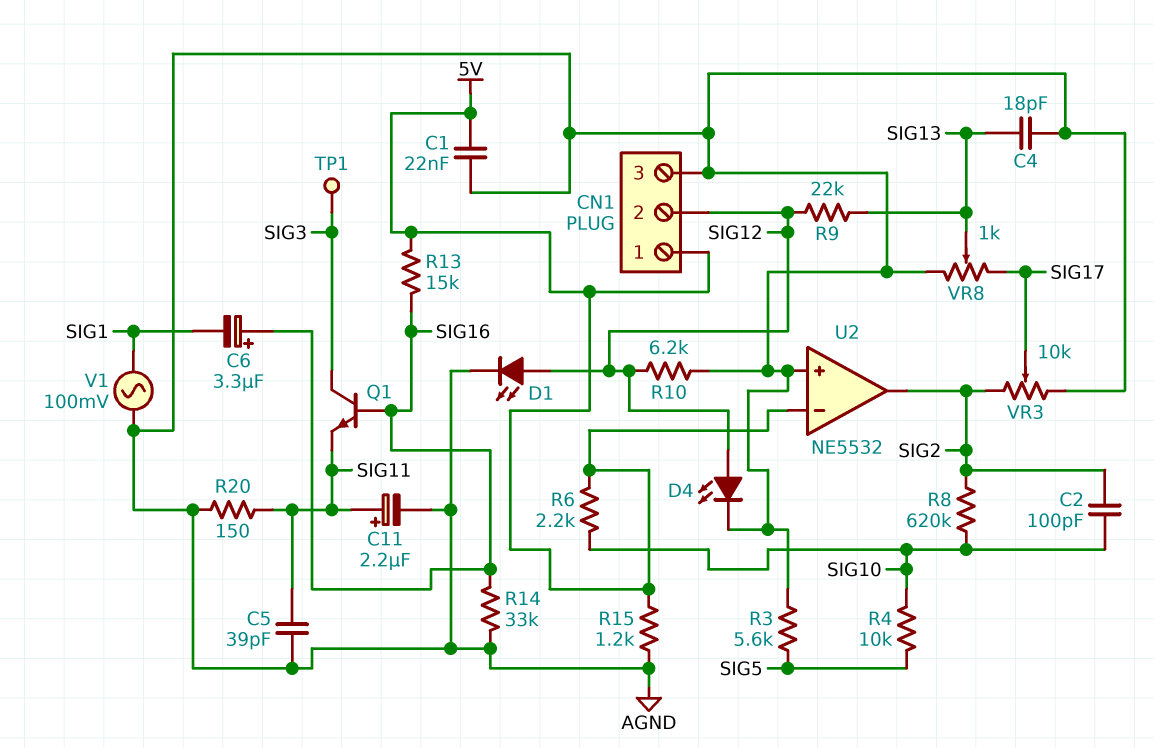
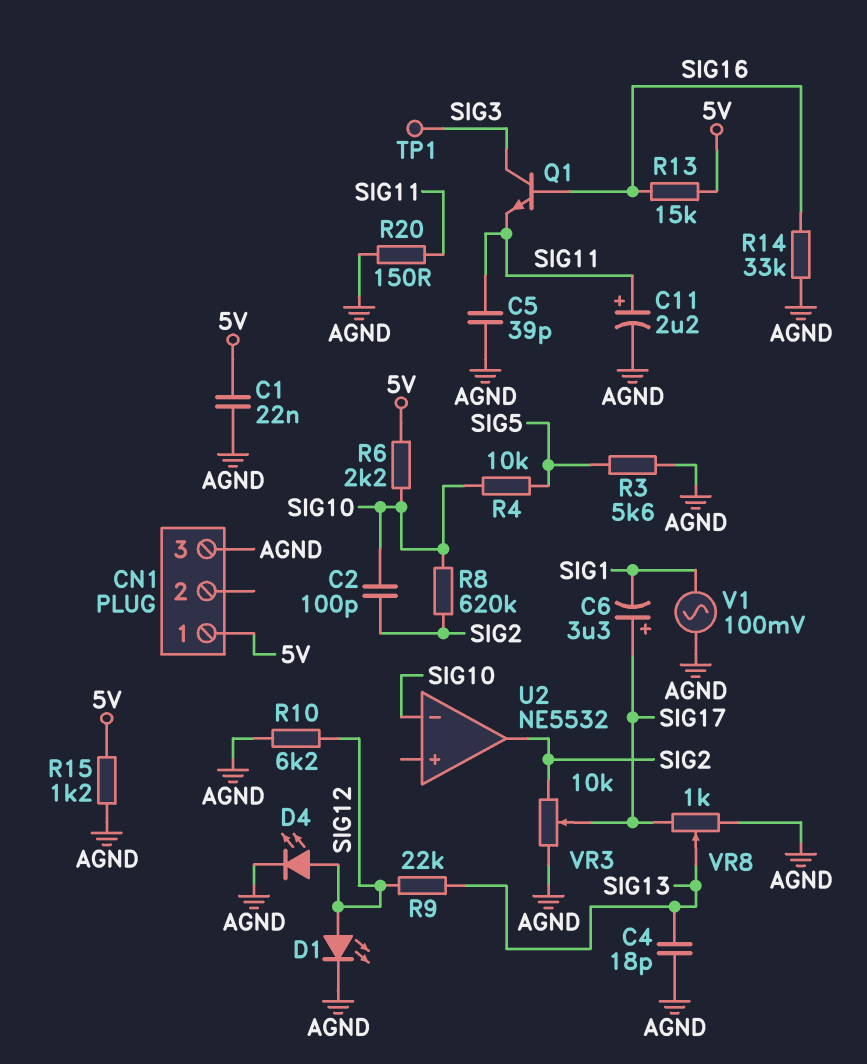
C6: 3.3uF (plus SIG16, minus SIG1) -> 3.3uF (plus SIG17, minus SIG1)
CN1 pin 2: SIG12 -> none
U2 pin in+: AGND -> none
U2 pin in-: 5V -> SIG10

